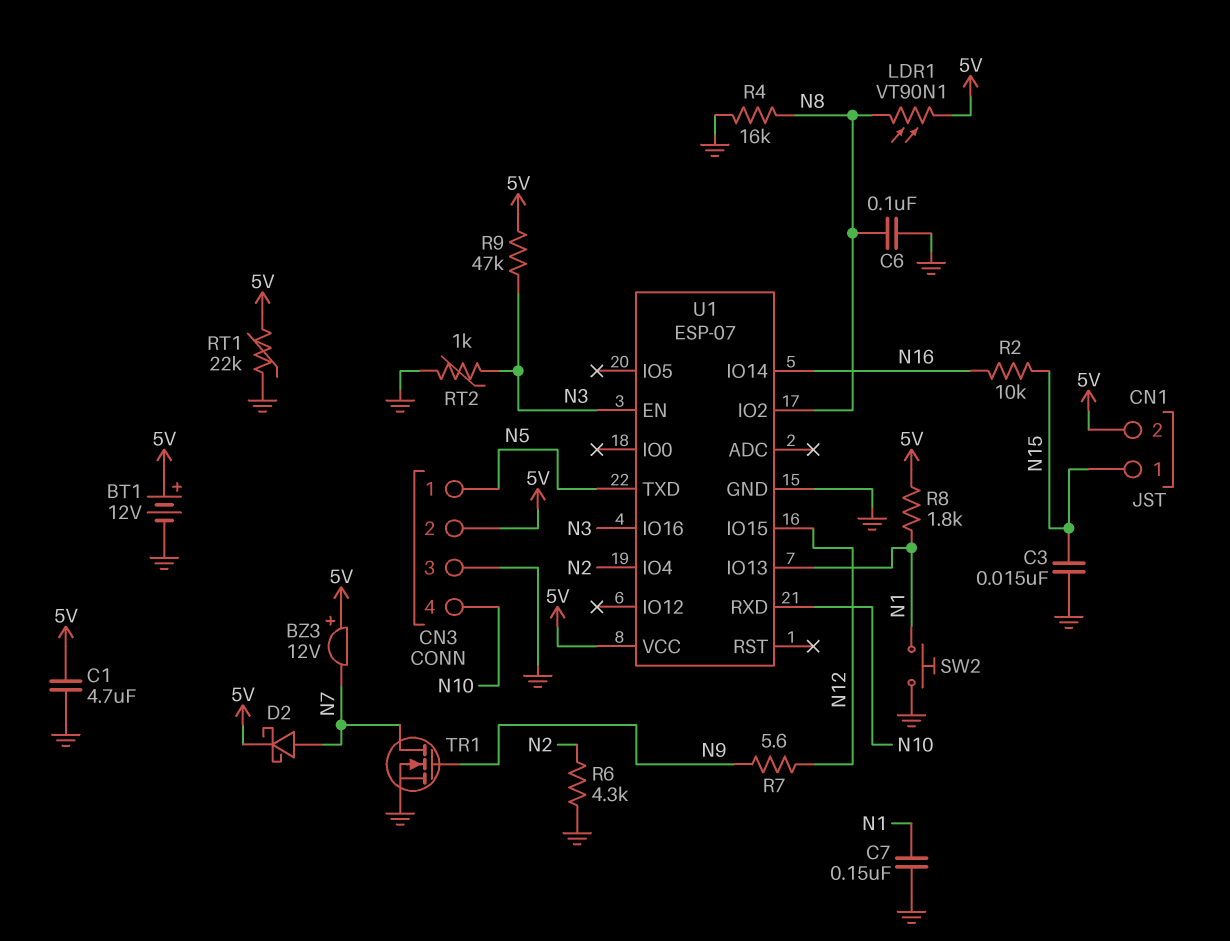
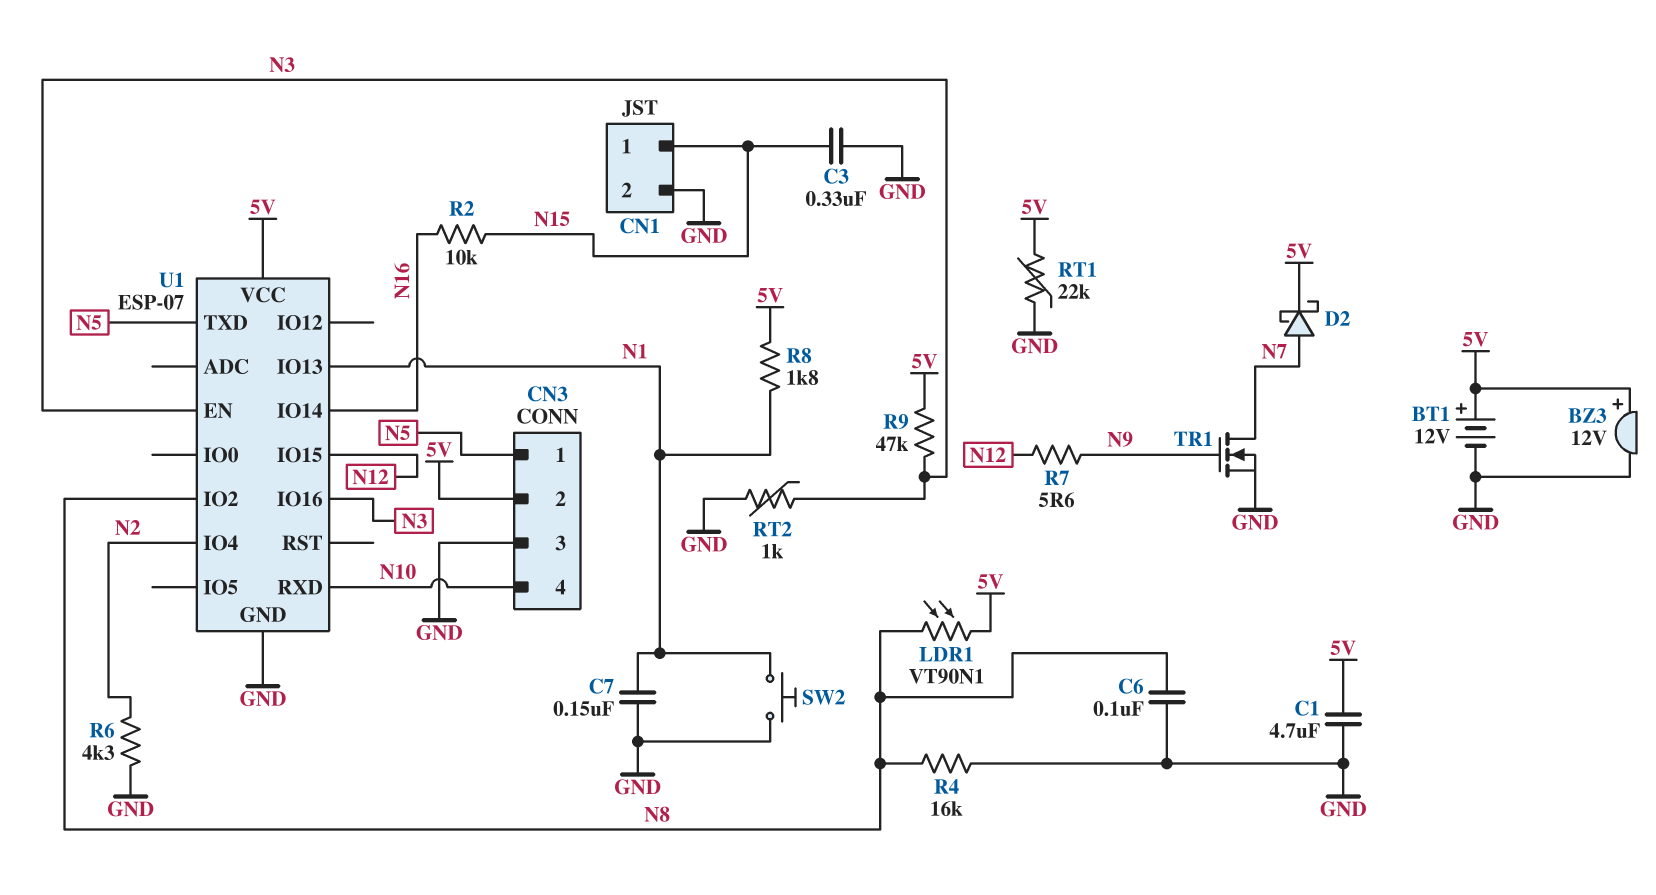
BZ3: buzzer 12V (plus 5V, minus N7) -> buzzer 12V (plus 5V, minus GND)
C3: 15nF (GND, N15) -> 330nF (GND, N15)
CN1 pin 2: 5V -> GND

